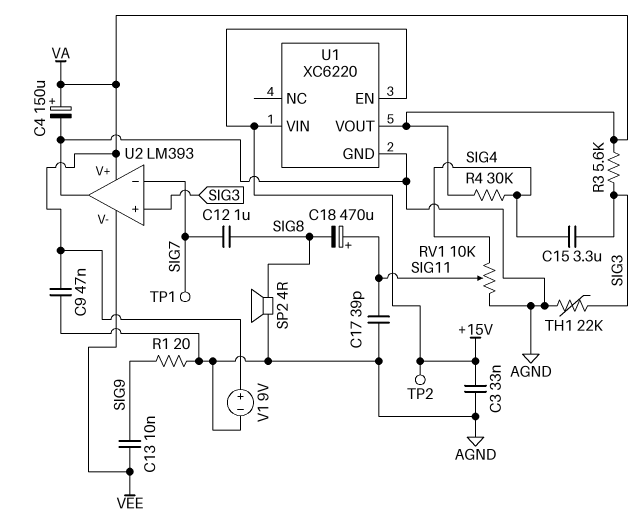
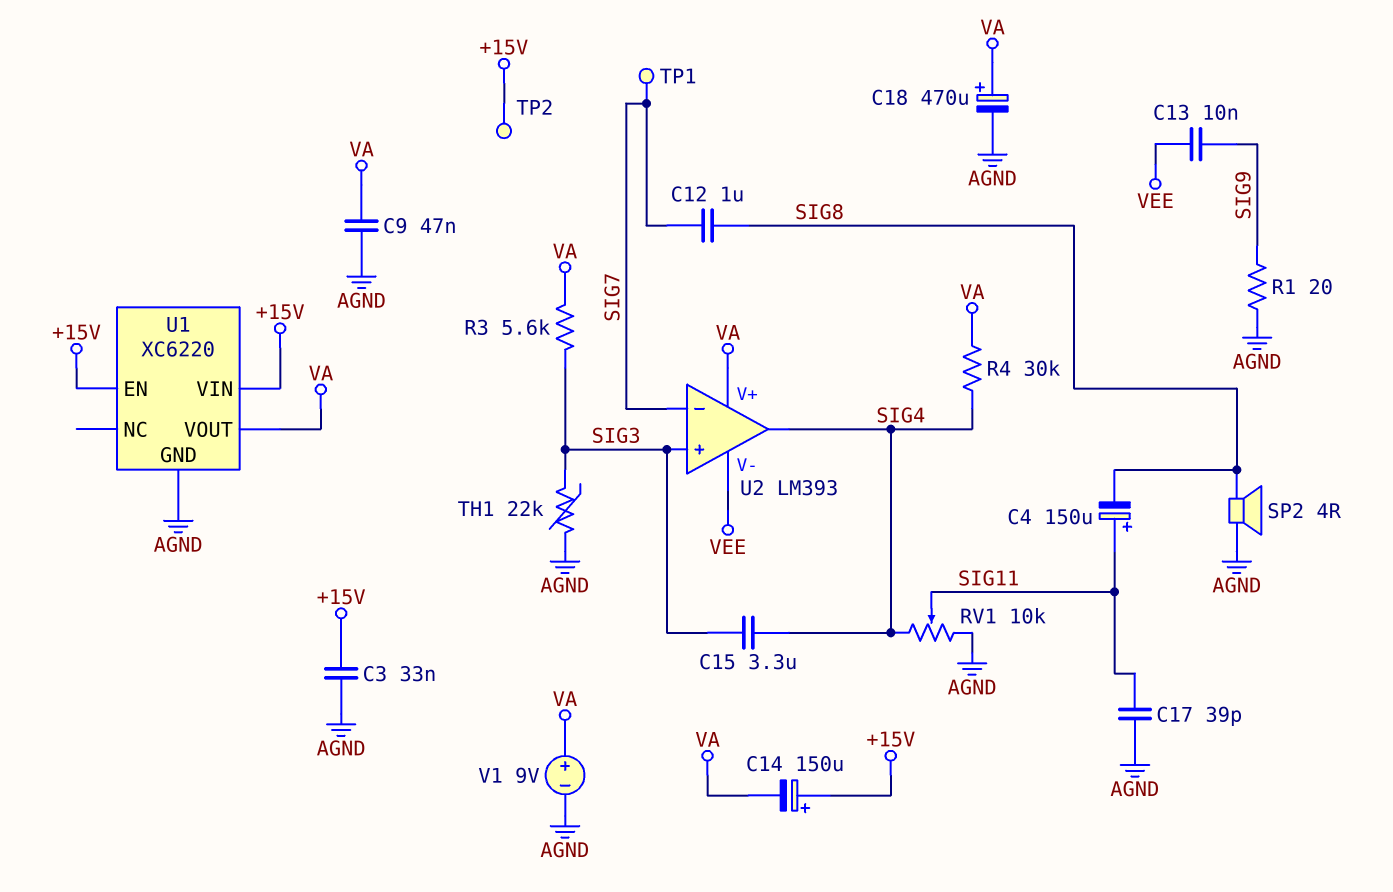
C4: 150uF (plus VA, minus AGND) -> 150uF (plus SIG11, minus SIG8)
C14: none -> 150uF (plus +15V, minus VA)
C18: 470uF (plus SIG11, minus SIG8) -> 470uF (plus VA, minus AGND)
U2 pin out: AGND -> SIG4

